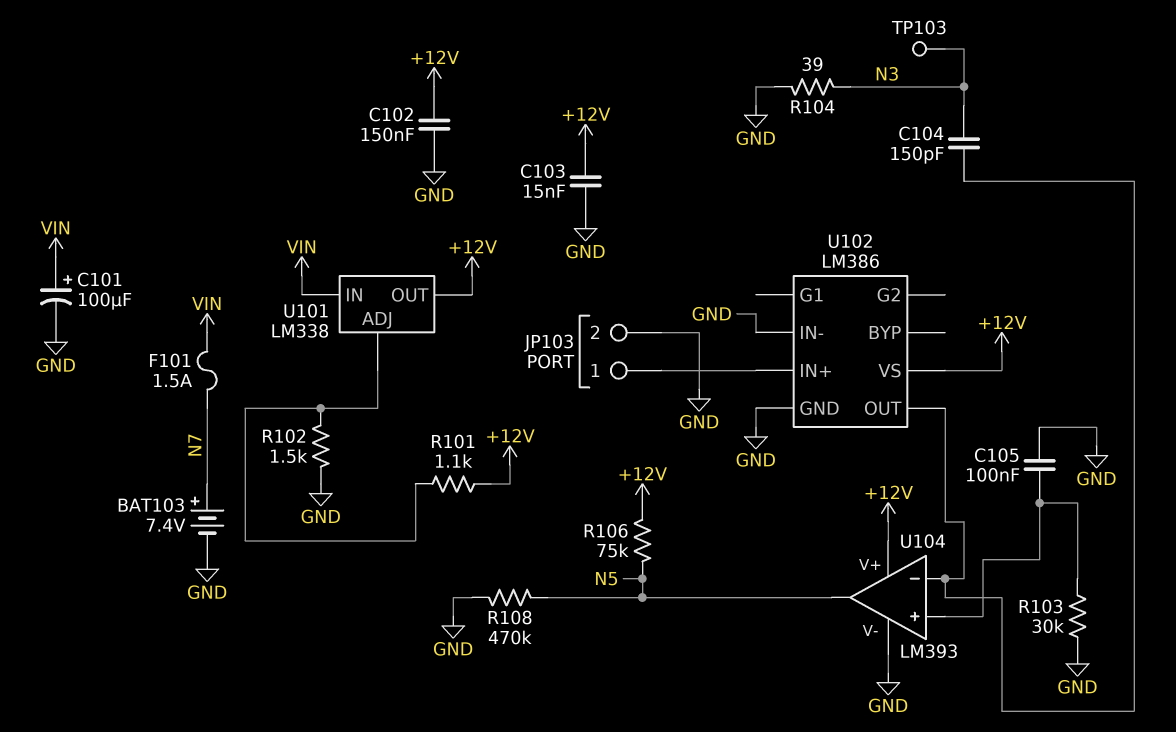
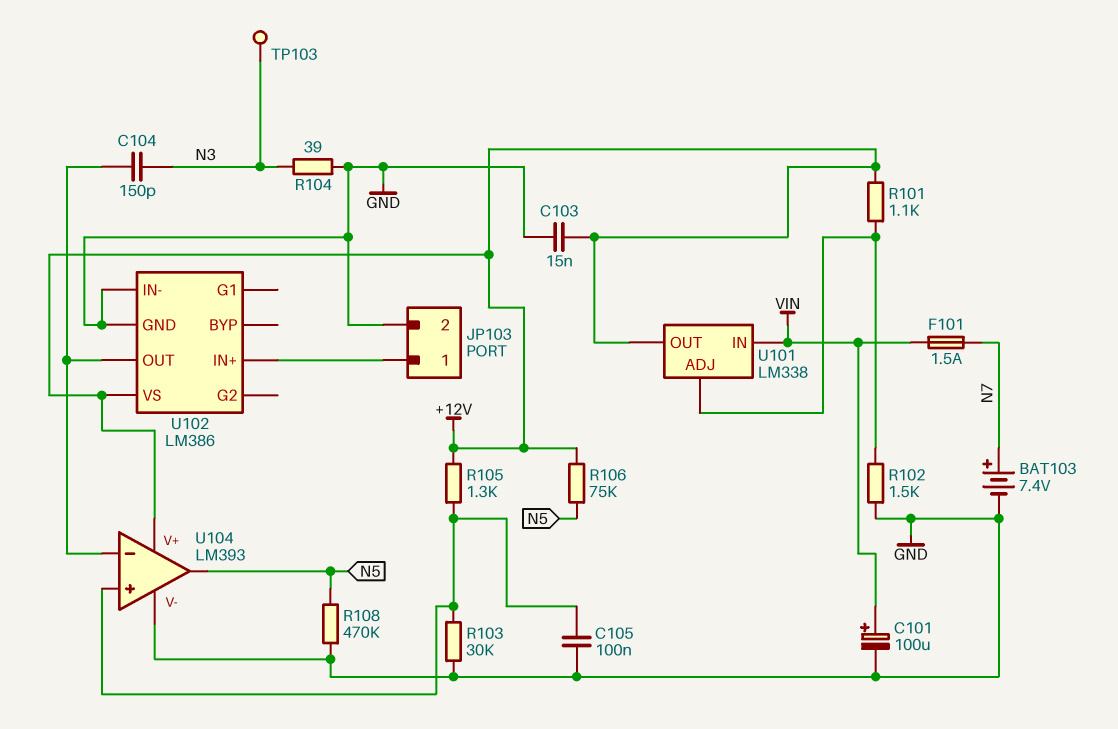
C102: 150nF (+12V, GND) -> none
R105: none -> 1.3k (+12V, U104/in+)

